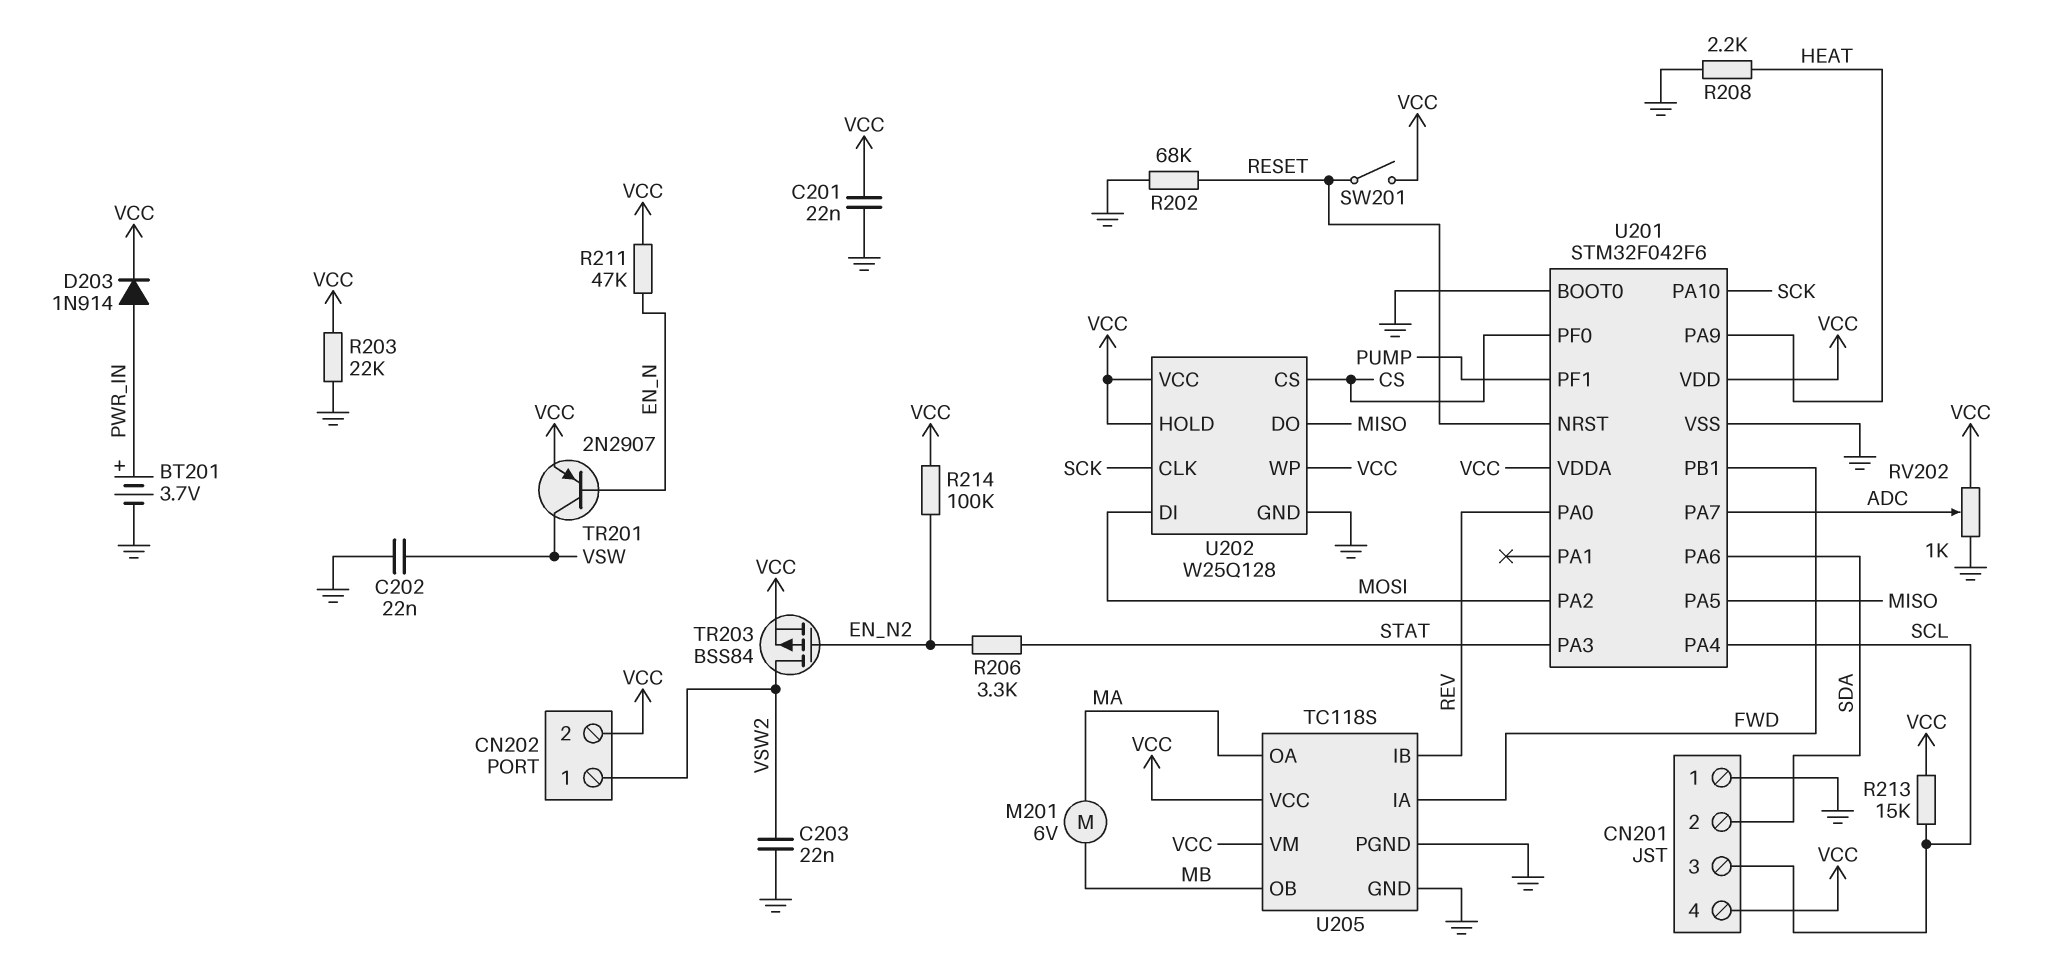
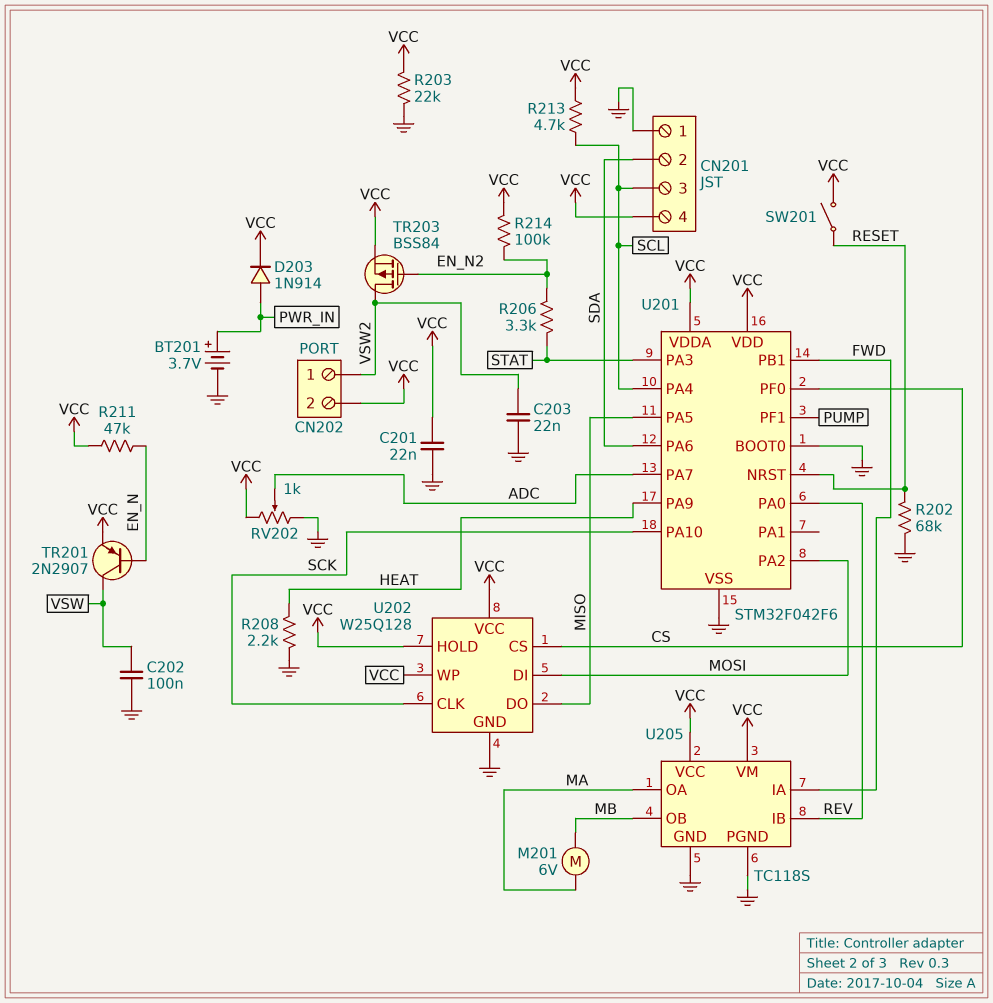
C202: 22nF (GND, VSW) -> 100nF (GND, VSW)
R213: 15k (SCL, VCC) -> 4.7k (SCL, VCC)

